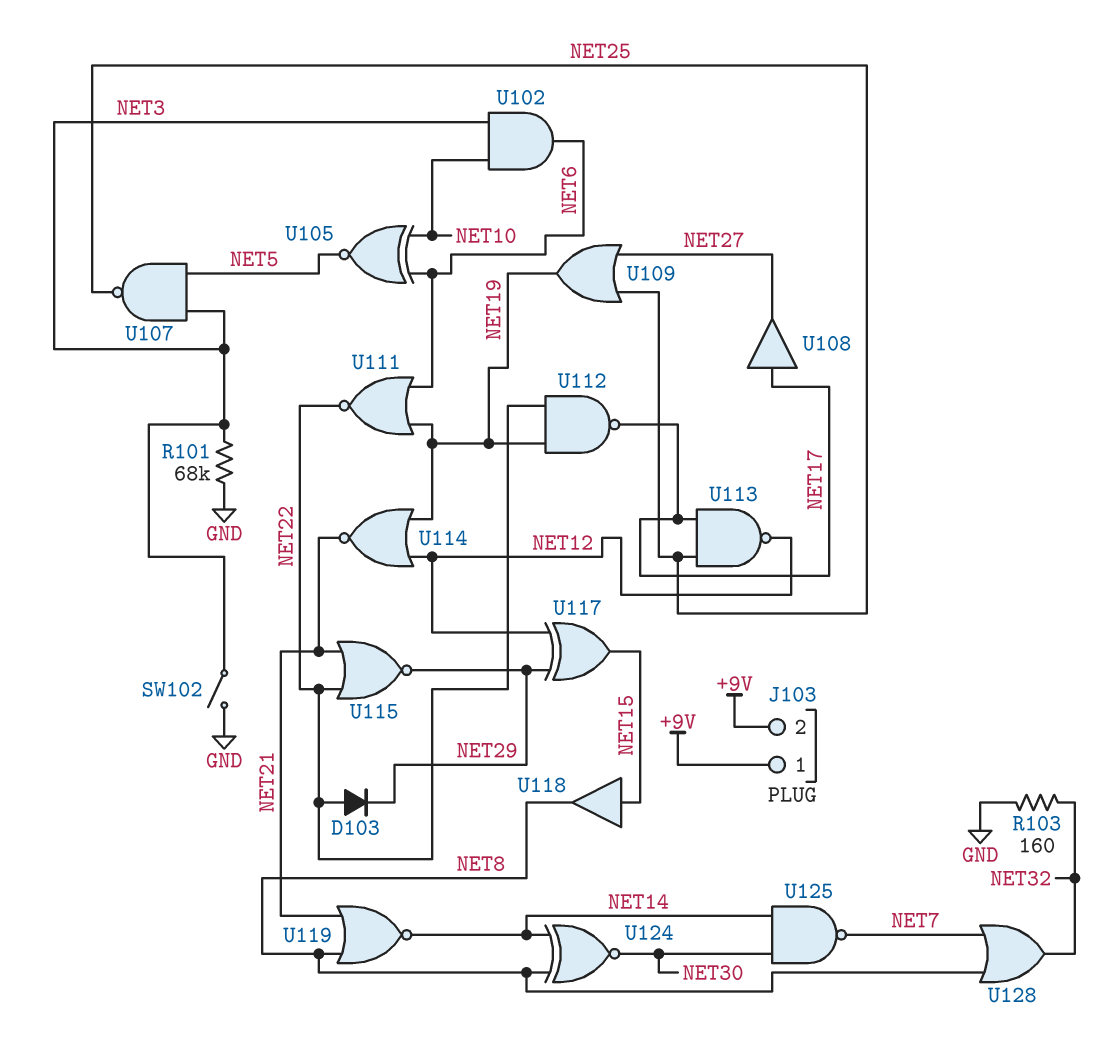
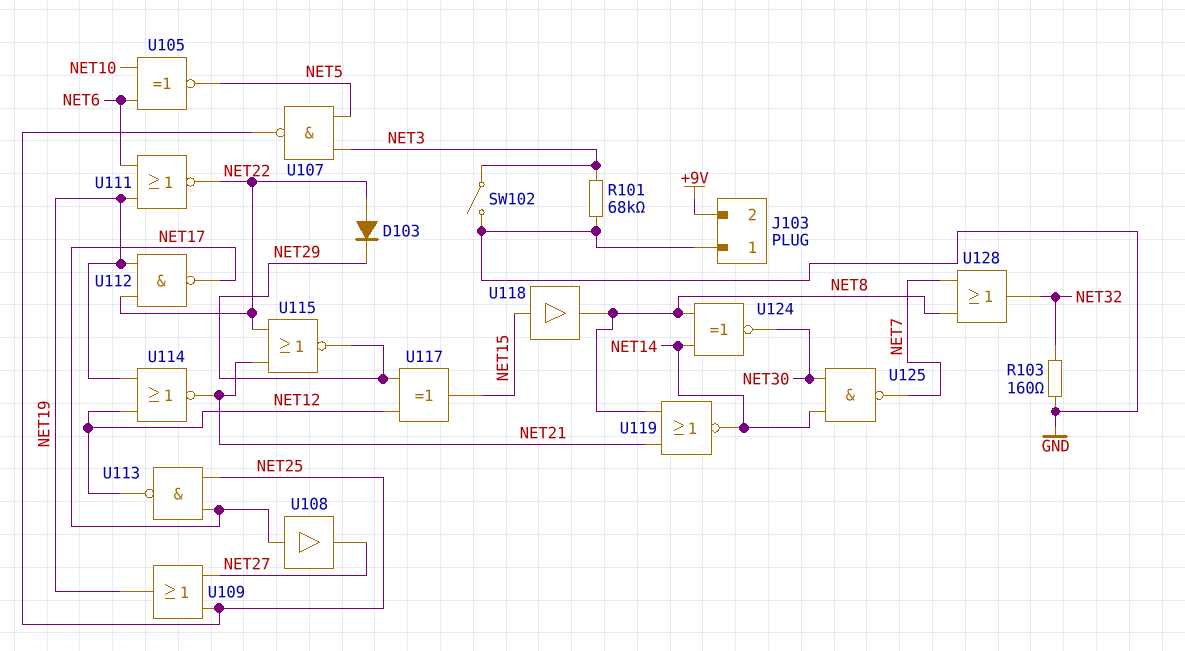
J103 pin 1: +9V -> GND
U102: AND (in NET3, in NET10, out NET6) -> none

